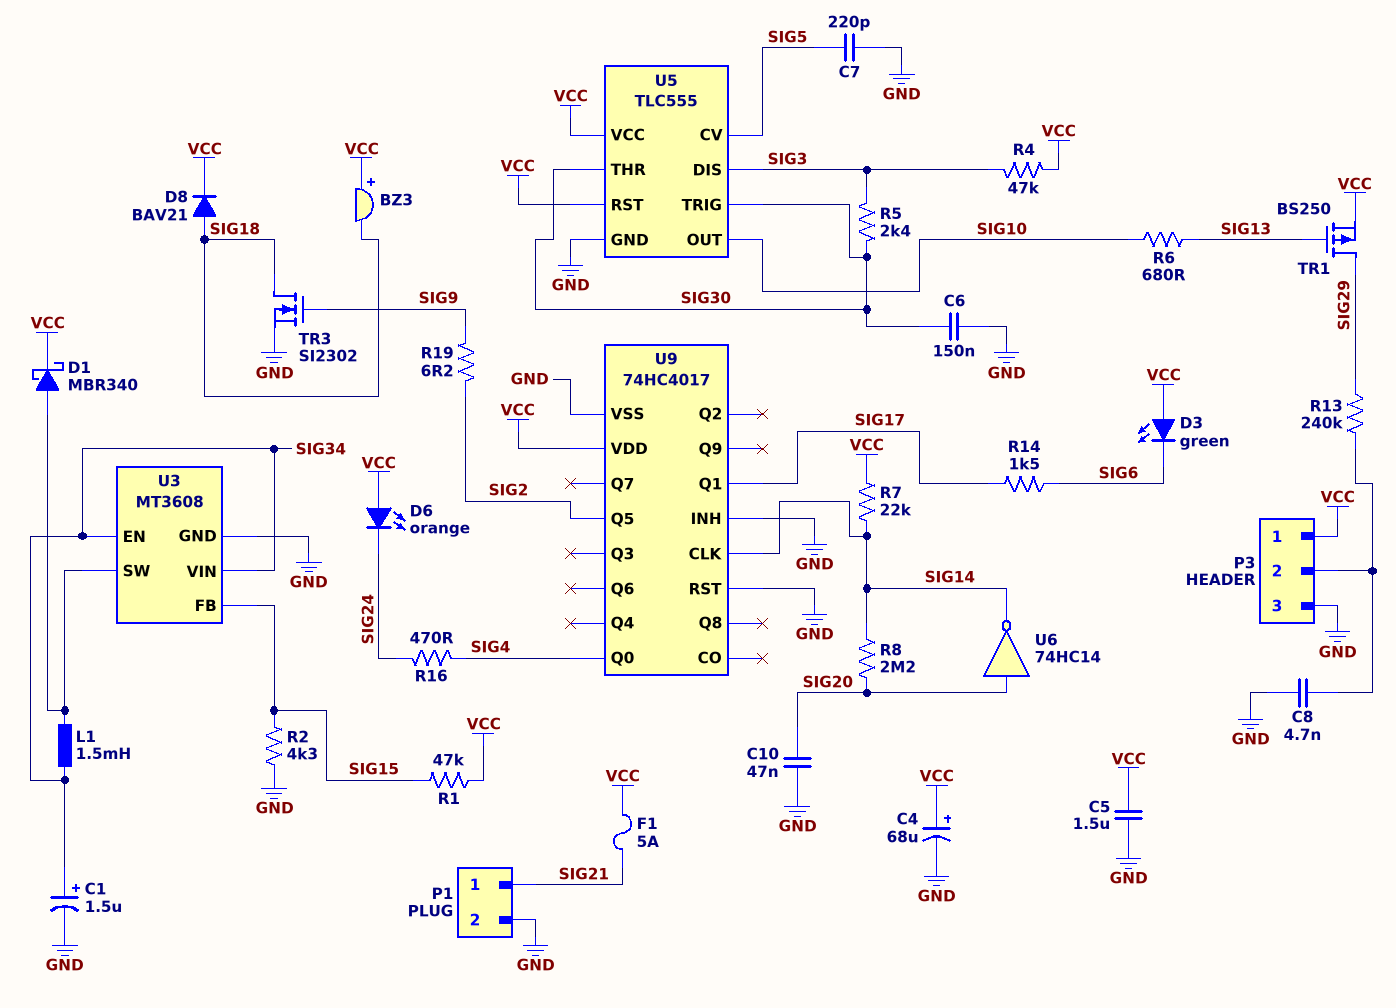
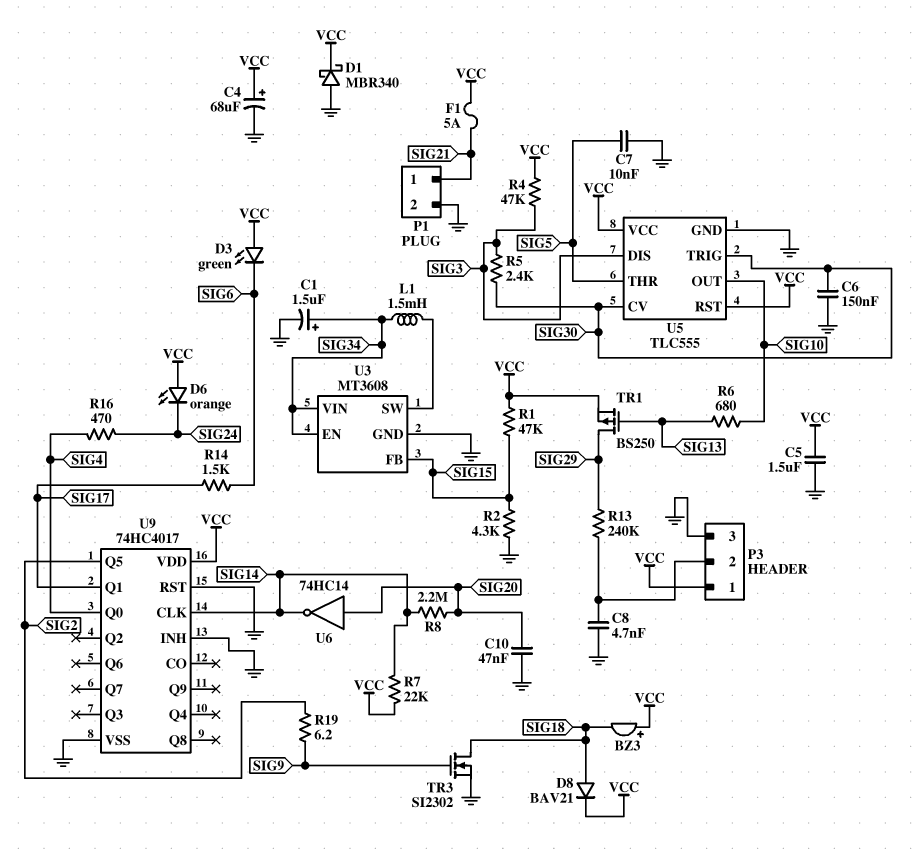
C7: 220pF (GND, SIG5) -> 10nF (GND, SIG5)
D1: schottky MBR340 (A U3/SW, K VCC) -> schottky MBR340 (A GND, K VCC)
U5 pin CV: SIG5 -> SIG30
U5 pin THR: SIG30 -> SIG5

